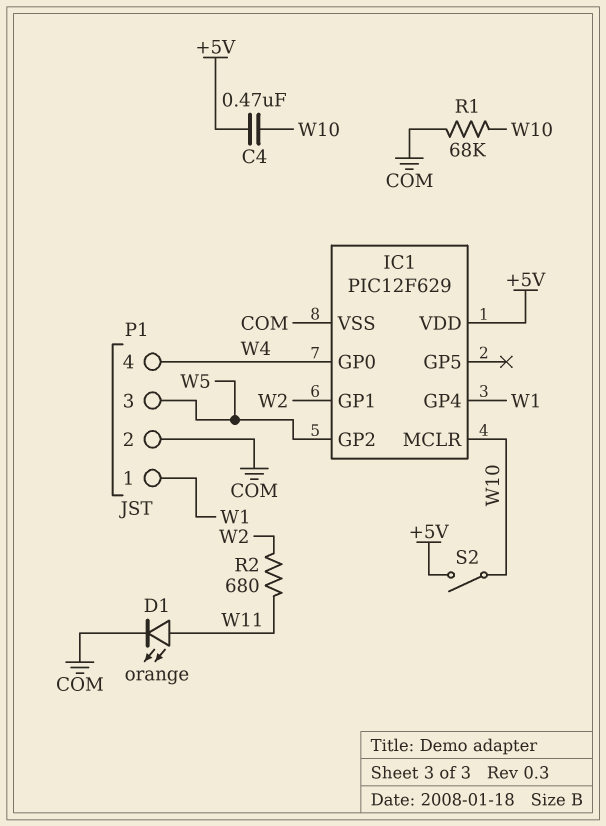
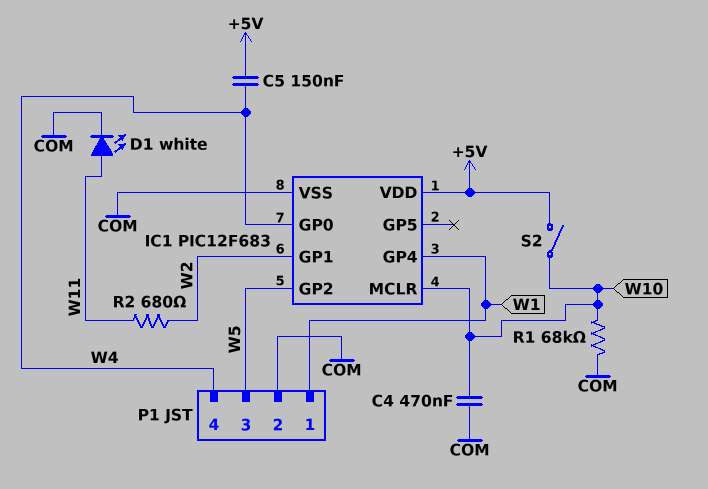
C4: 470nF (+5V, W10) -> 470nF (COM, W10)
C5: none -> 150nF (+5V, W4)
D1: LED orange (A W11, K COM) -> LED white (A W11, K COM)
IC1: PIC12F629 -> PIC12F683

